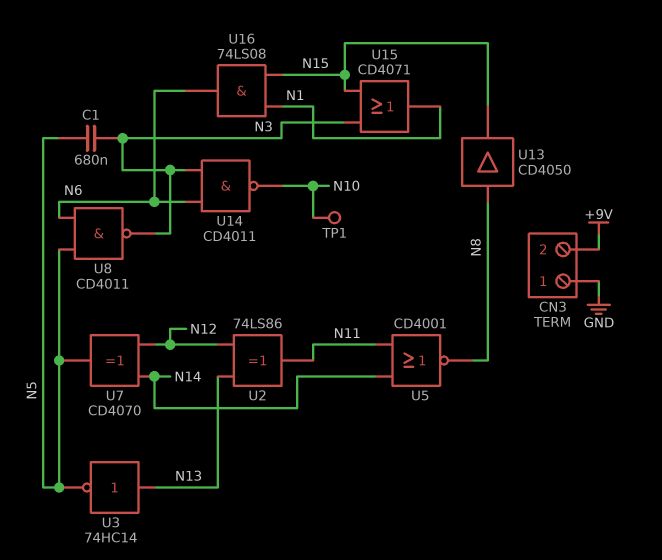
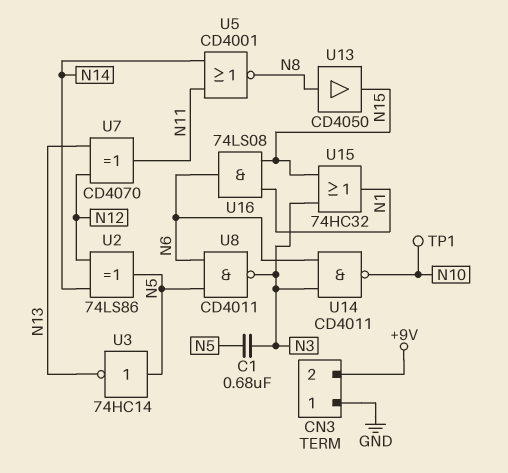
U2: XOR 74LS86 (in N12, in N13, out N11) -> XOR 74LS86 (in N12, in N14, out N5)
U3: NOT 74HC14 (in N13, out N5) -> NOT 74HC14 (in N5, out N13)
U7: XOR CD4070 (in N12, in N14, out N5) -> XOR CD4070 (in N12, in N13, out N11)
U15: OR CD4071 (in N3, in N15, out N1) -> OR 74HC32 (in N3, in N15, out N1)

